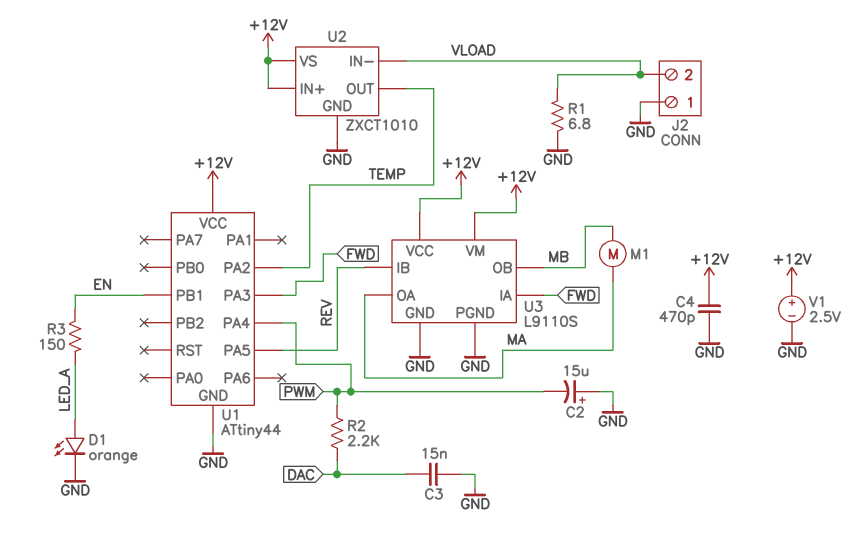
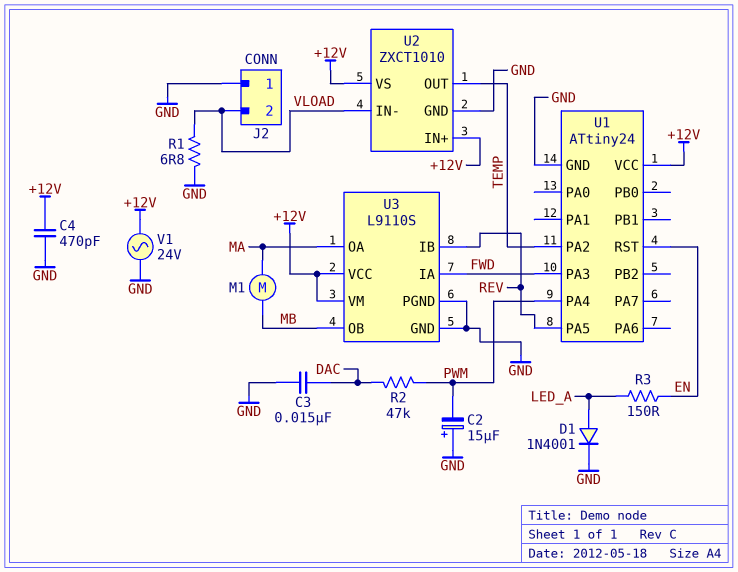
D1: LED orange (A LED_A, K GND) -> diode 1N4001 (A LED_A, K GND)
R2: 2.2k (DAC, PWM) -> 47k (DAC, PWM)
U1: ATtiny44 -> ATtiny24
U1 pin PB1: EN -> none
U1 pin RST: none -> EN
V1: 2.5V (plus +12V, minus GND) -> AC 24V (+12V, GND)

